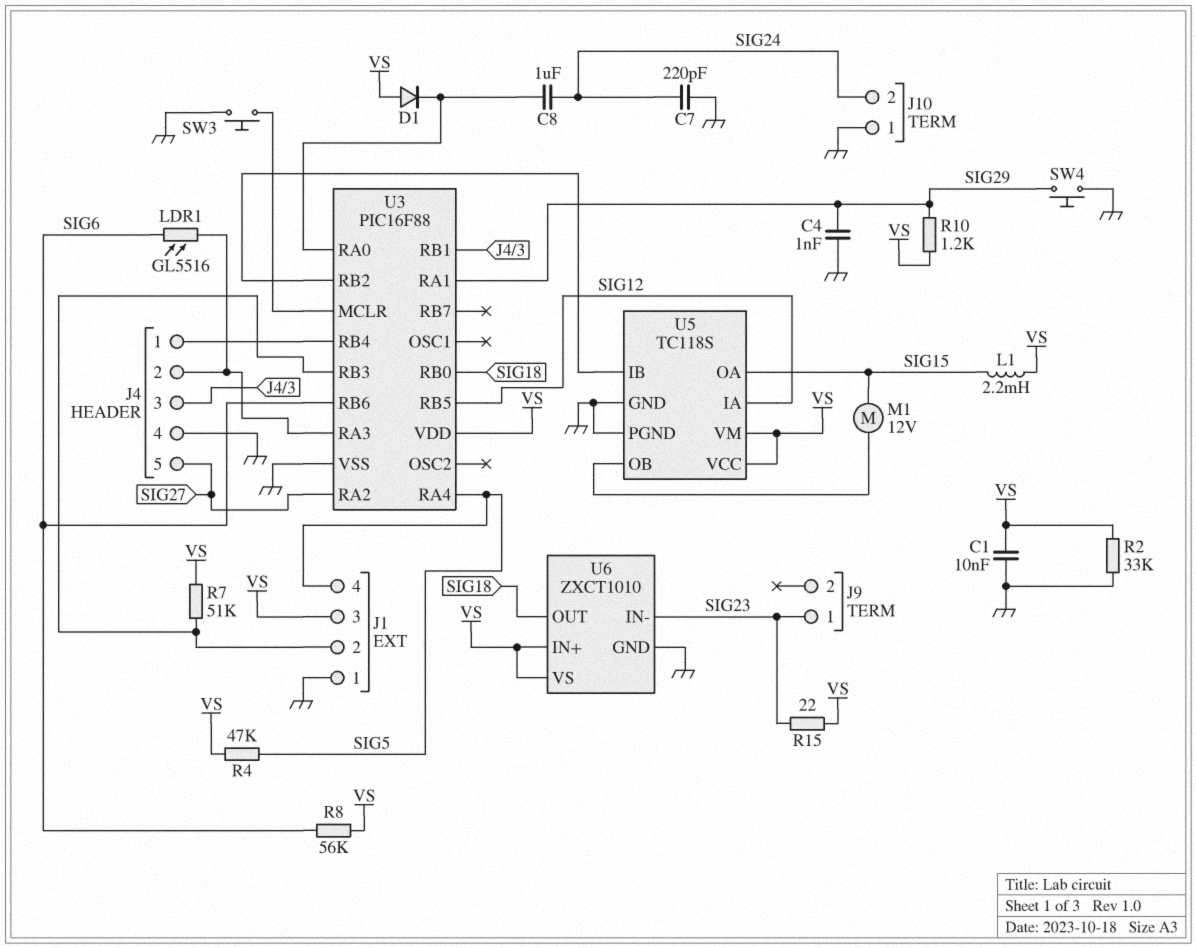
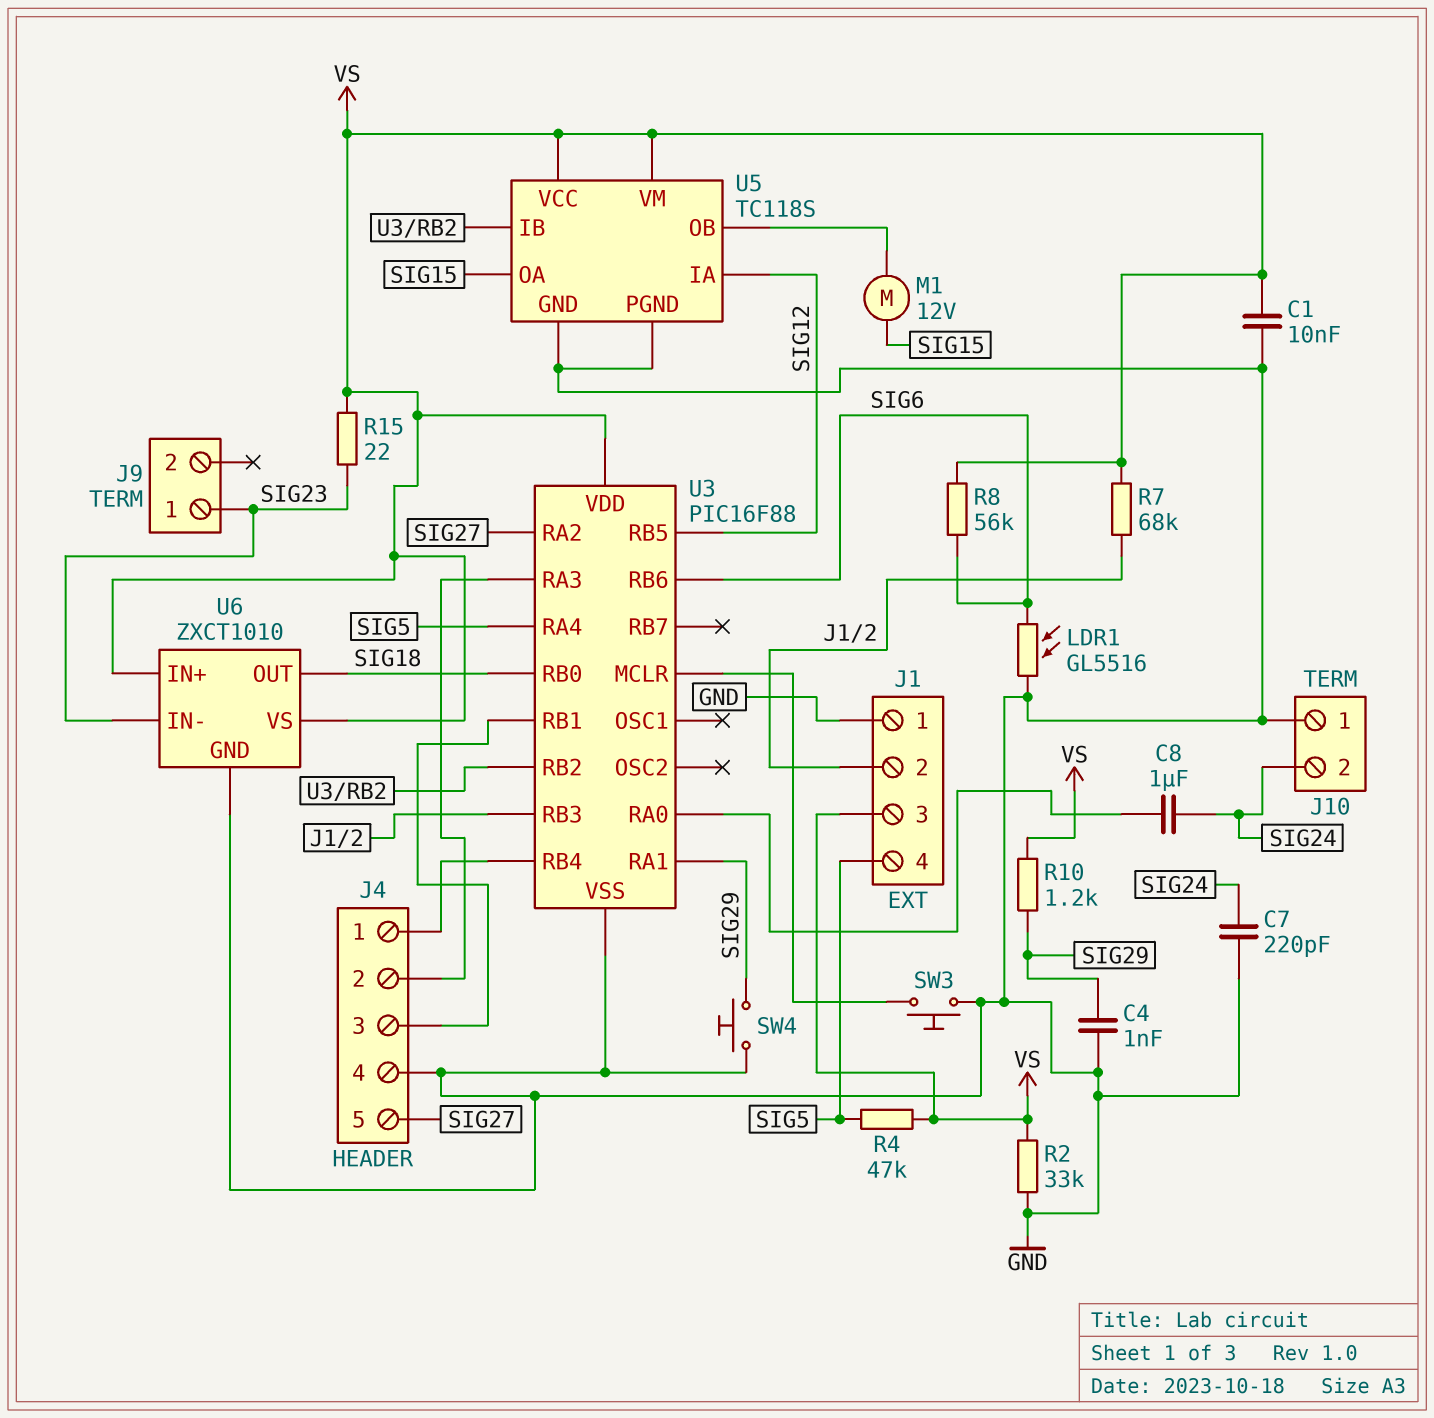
D1: diode (A VS, K U3/RA0) -> none
L1: 2.2mH (SIG15, VS) -> none
LDR1: GL5516 (J4/2, SIG6) -> GL5516 (GND, SIG6)
R7: 51k (J1/2, VS) -> 68k (J1/2, VS)

